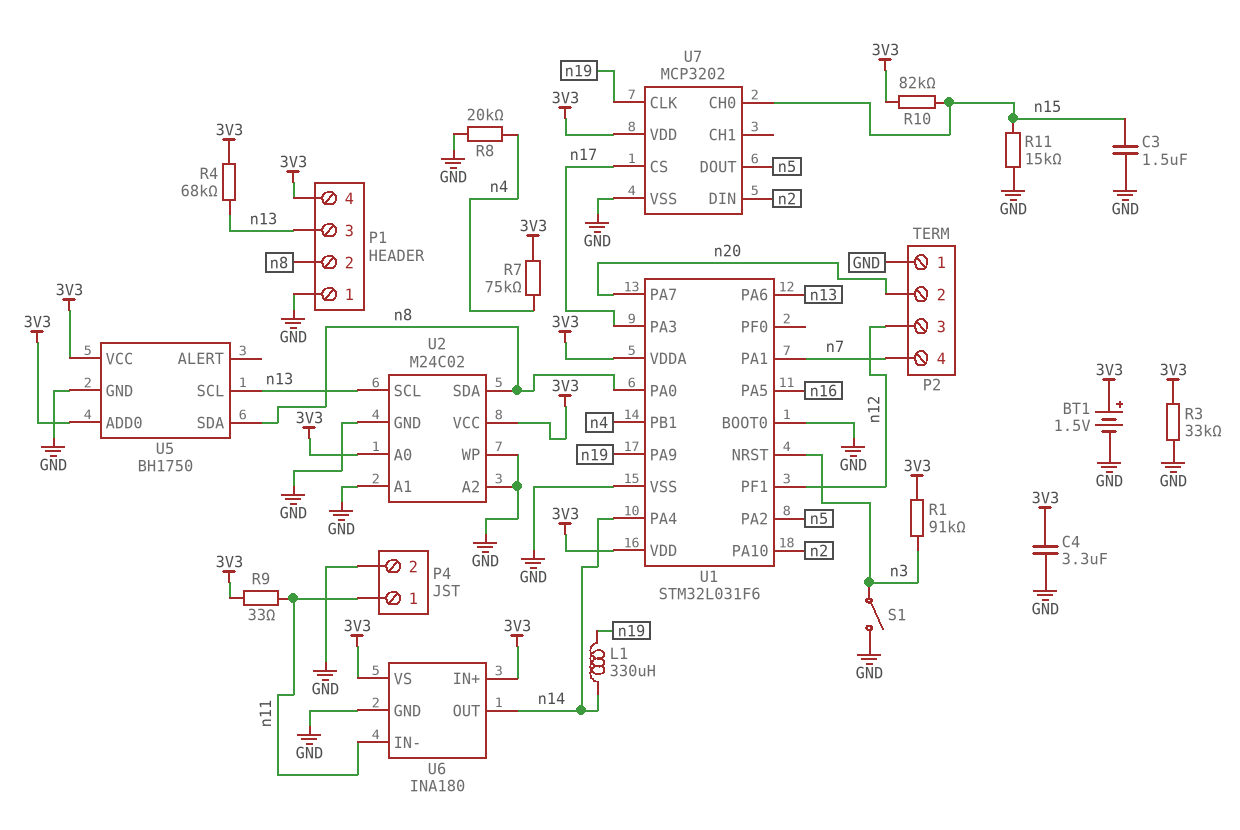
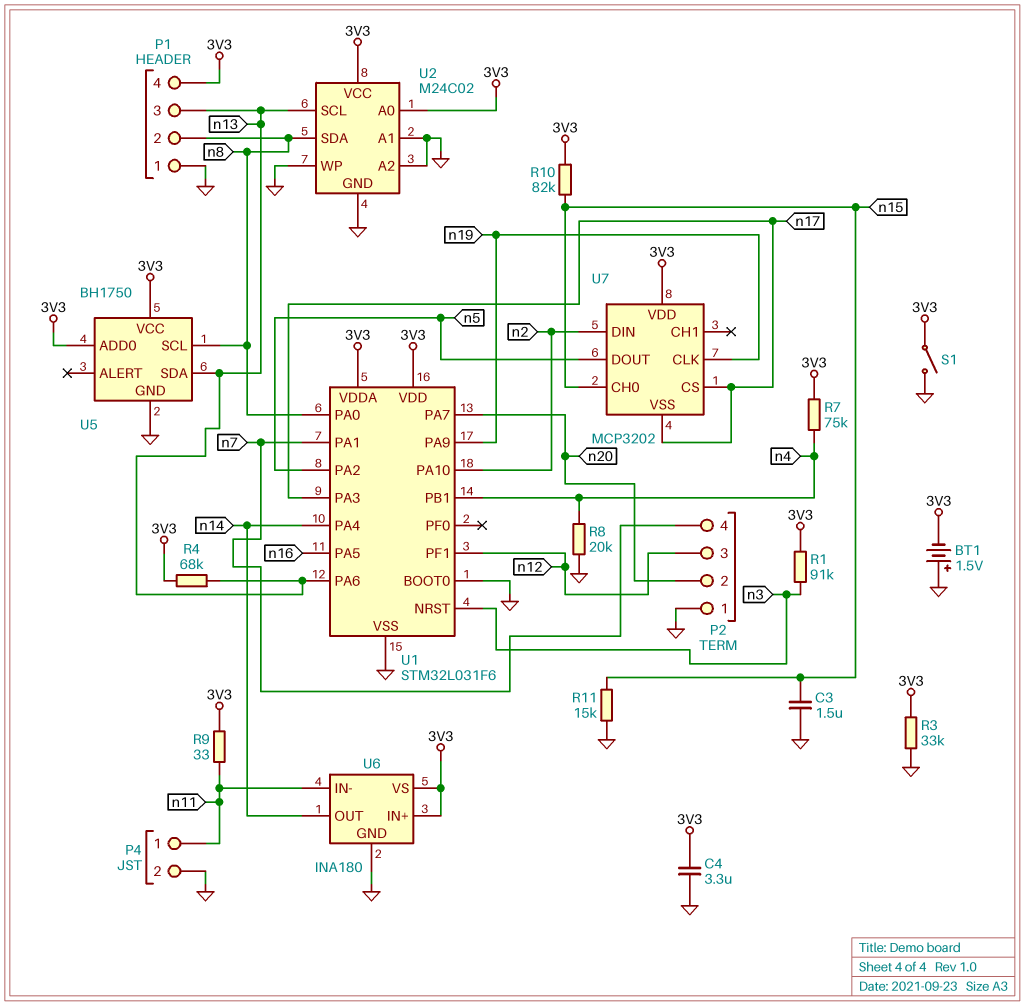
BT1: 1.5V (plus 3V3, minus GND) -> 1.5V (plus GND, minus 3V3)
L1: 330uH (n14, n19) -> none
S1: switch (GND, n3) -> switch (3V3, GND)
U5 pin SCL: n13 -> n8
U5 pin SDA: n8 -> n13
U7 pin VSS: GND -> n17

